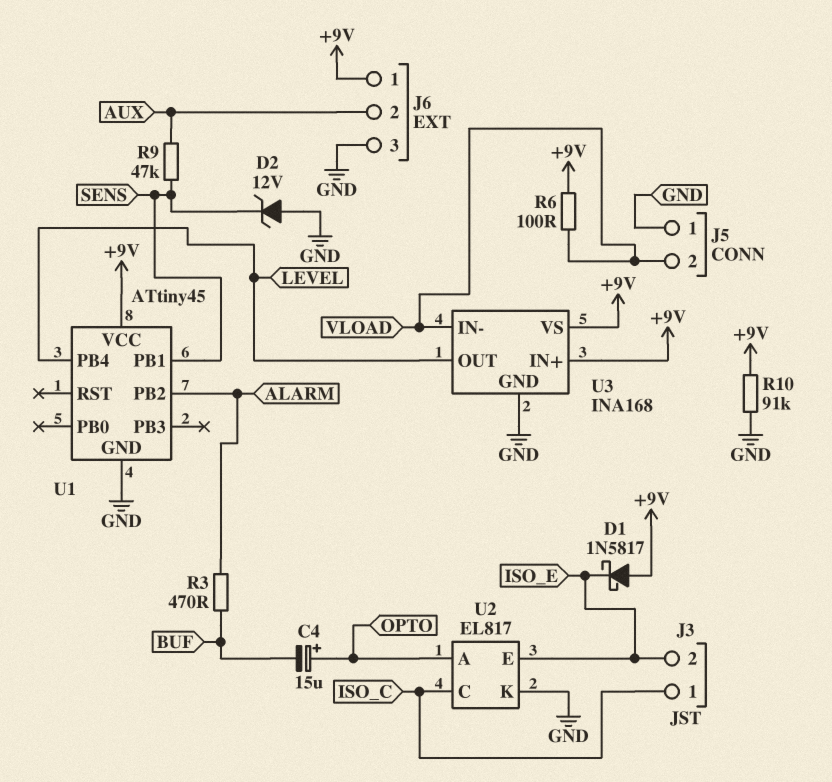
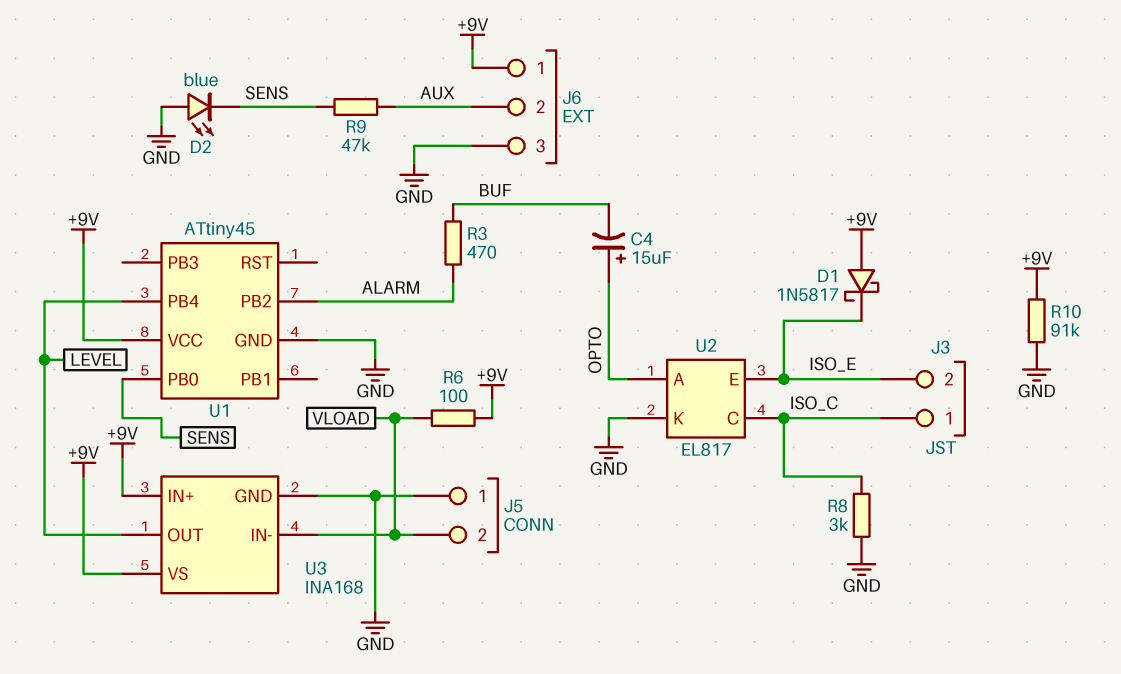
D2: zener 12V (A GND, K SENS) -> LED blue (A GND, K SENS)
R8: none -> 3k (GND, ISO_C)
U1 pin PB0: none -> SENS
U1 pin PB1: SENS -> none

